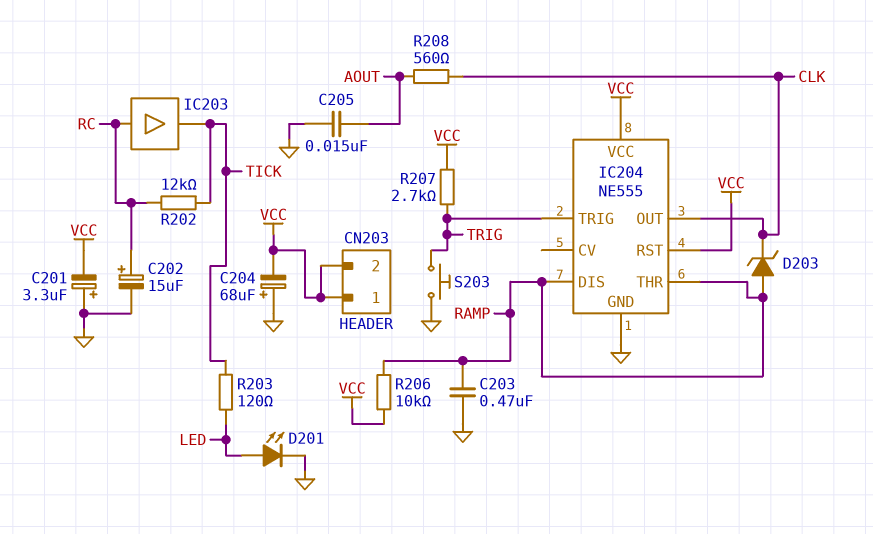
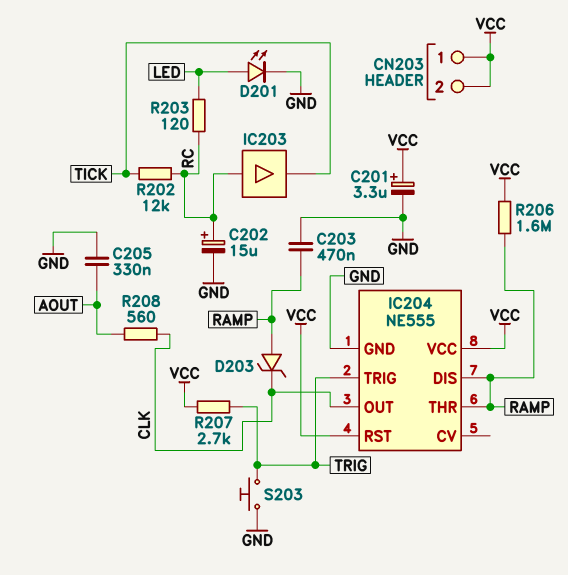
C201: 3.3uF (plus GND, minus VCC) -> 3.3uF (plus VCC, minus GND)
C204: 68uF (plus GND, minus VCC) -> none
C205: 15nF (AOUT, GND) -> 330nF (AOUT, GND)
R203: 120 (LED, TICK) -> 120 (LED, RC)
R206: 10k (RAMP, VCC) -> 1.6M (RAMP, VCC)

